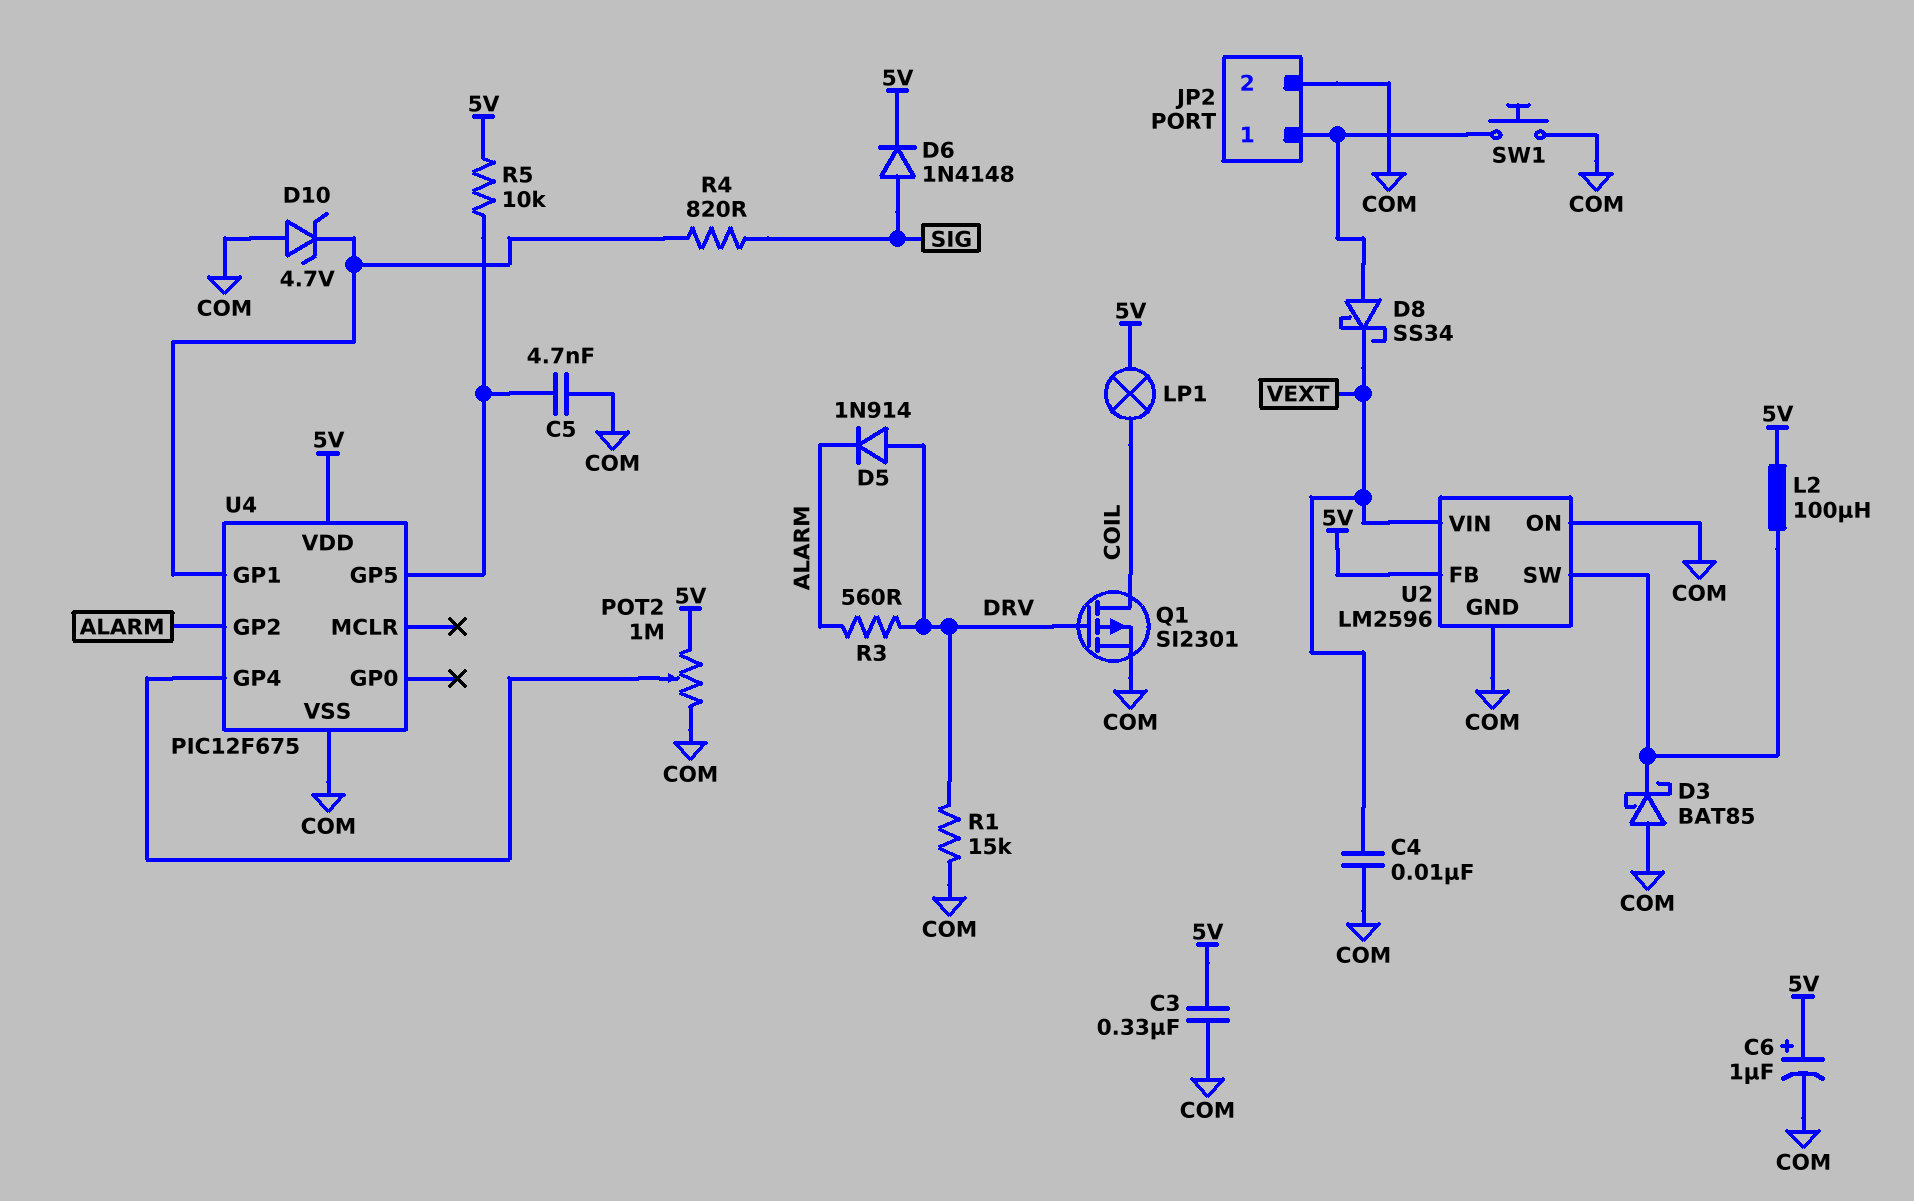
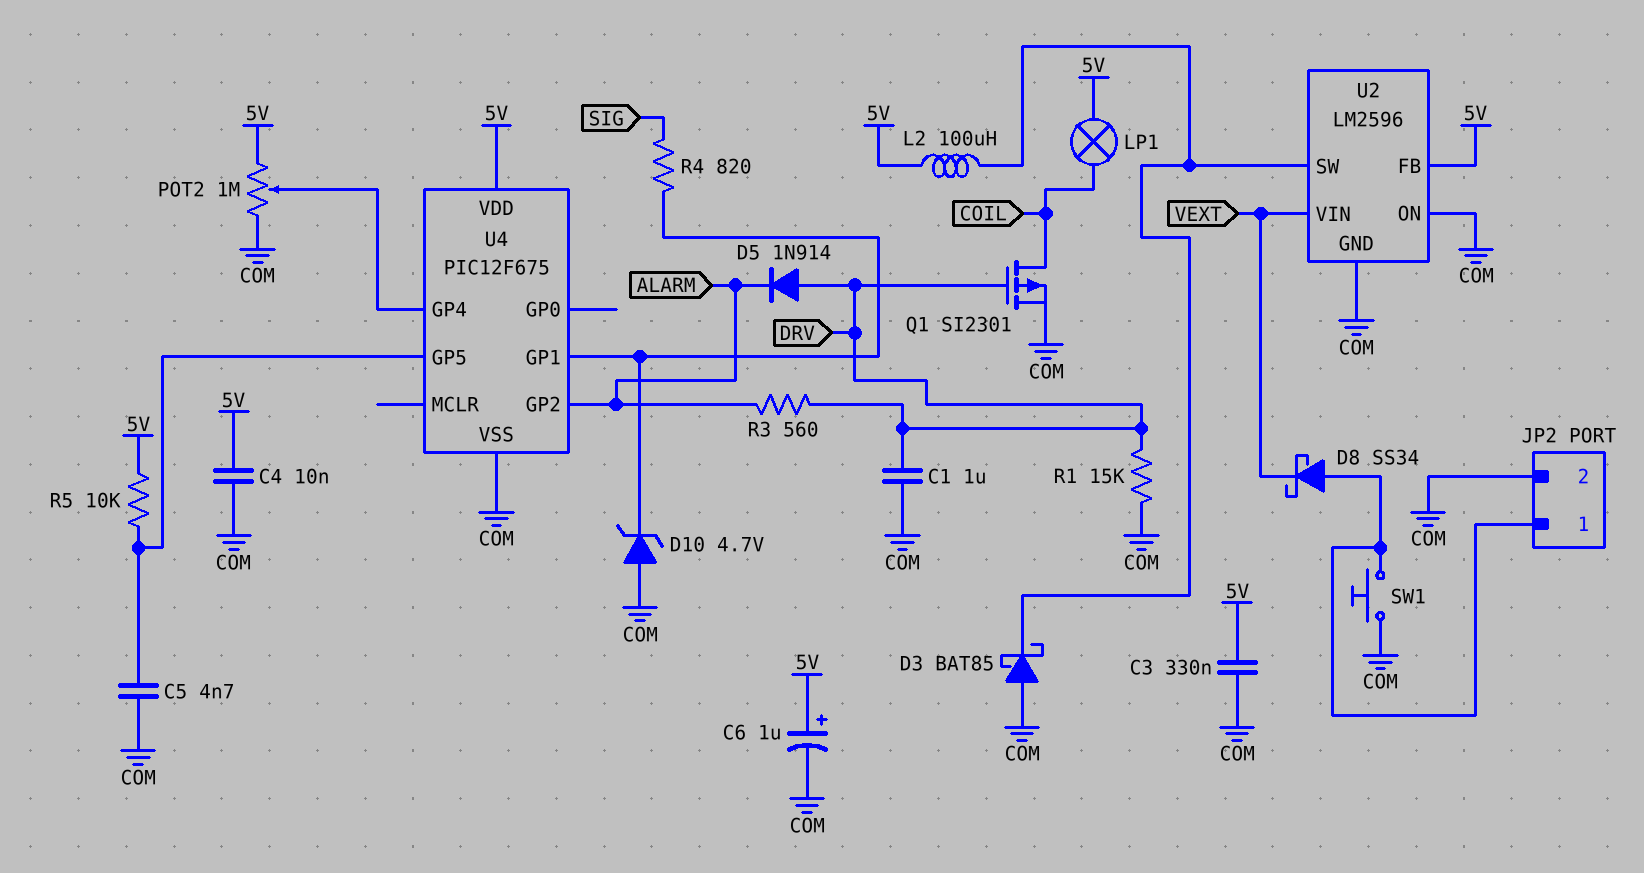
C1: none -> 1uF (COM, DRV)
C4: 10nF (COM, VEXT) -> 10nF (5V, COM)
D6: diode 1N4148 (A SIG, K 5V) -> none

